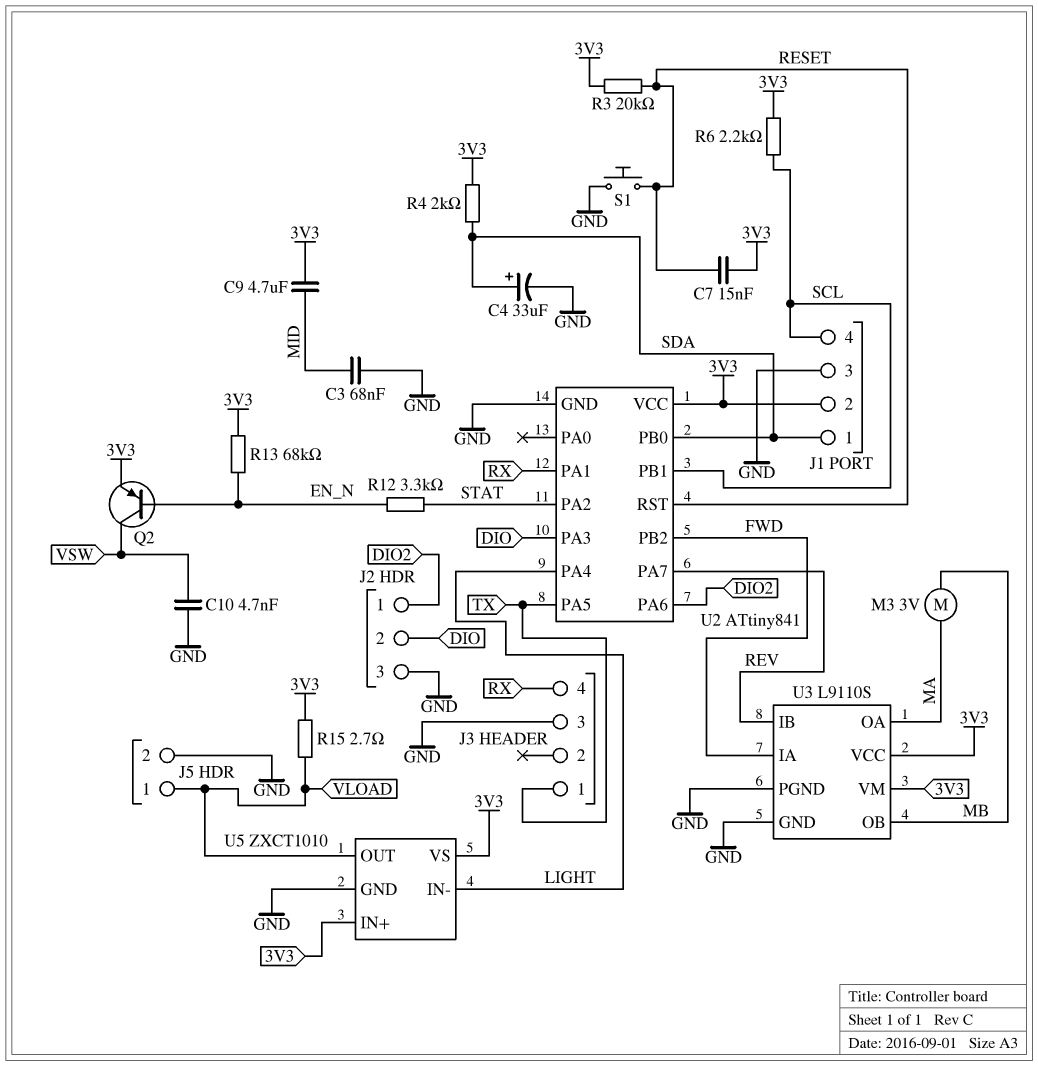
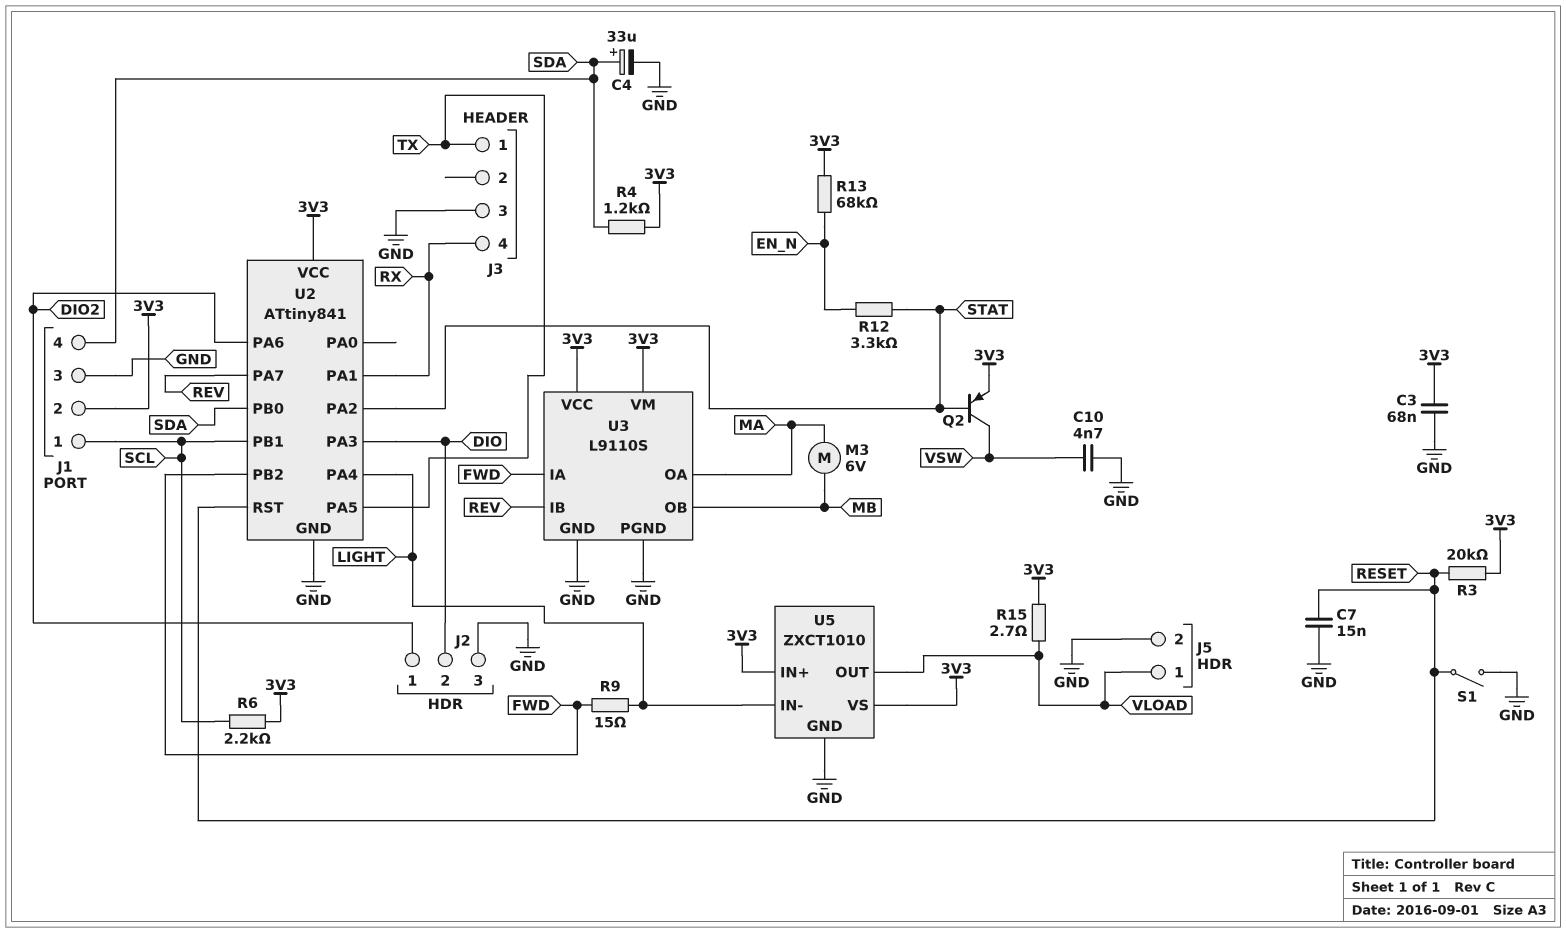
C3: 68nF (GND, MID) -> 68nF (3V3, GND)
C7: 15nF (3V3, RESET) -> 15nF (GND, RESET)
C9: 4.7uF (3V3, MID) -> none
J1 pin 1: SDA -> SCL
J1 pin 4: SCL -> SDA
M3: motor 3V (MA, MB) -> motor 6V (MA, MB)
Q2: PNP (B EN_N, C VSW, E 3V3) -> PNP (B STAT, C VSW, E 3V3)
R4: 2k (3V3, SDA) -> 1.2k (3V3, SDA)
R9: none -> 15 (FWD, LIGHT)
S1: button (GND, RESET) -> switch (GND, RESET)

